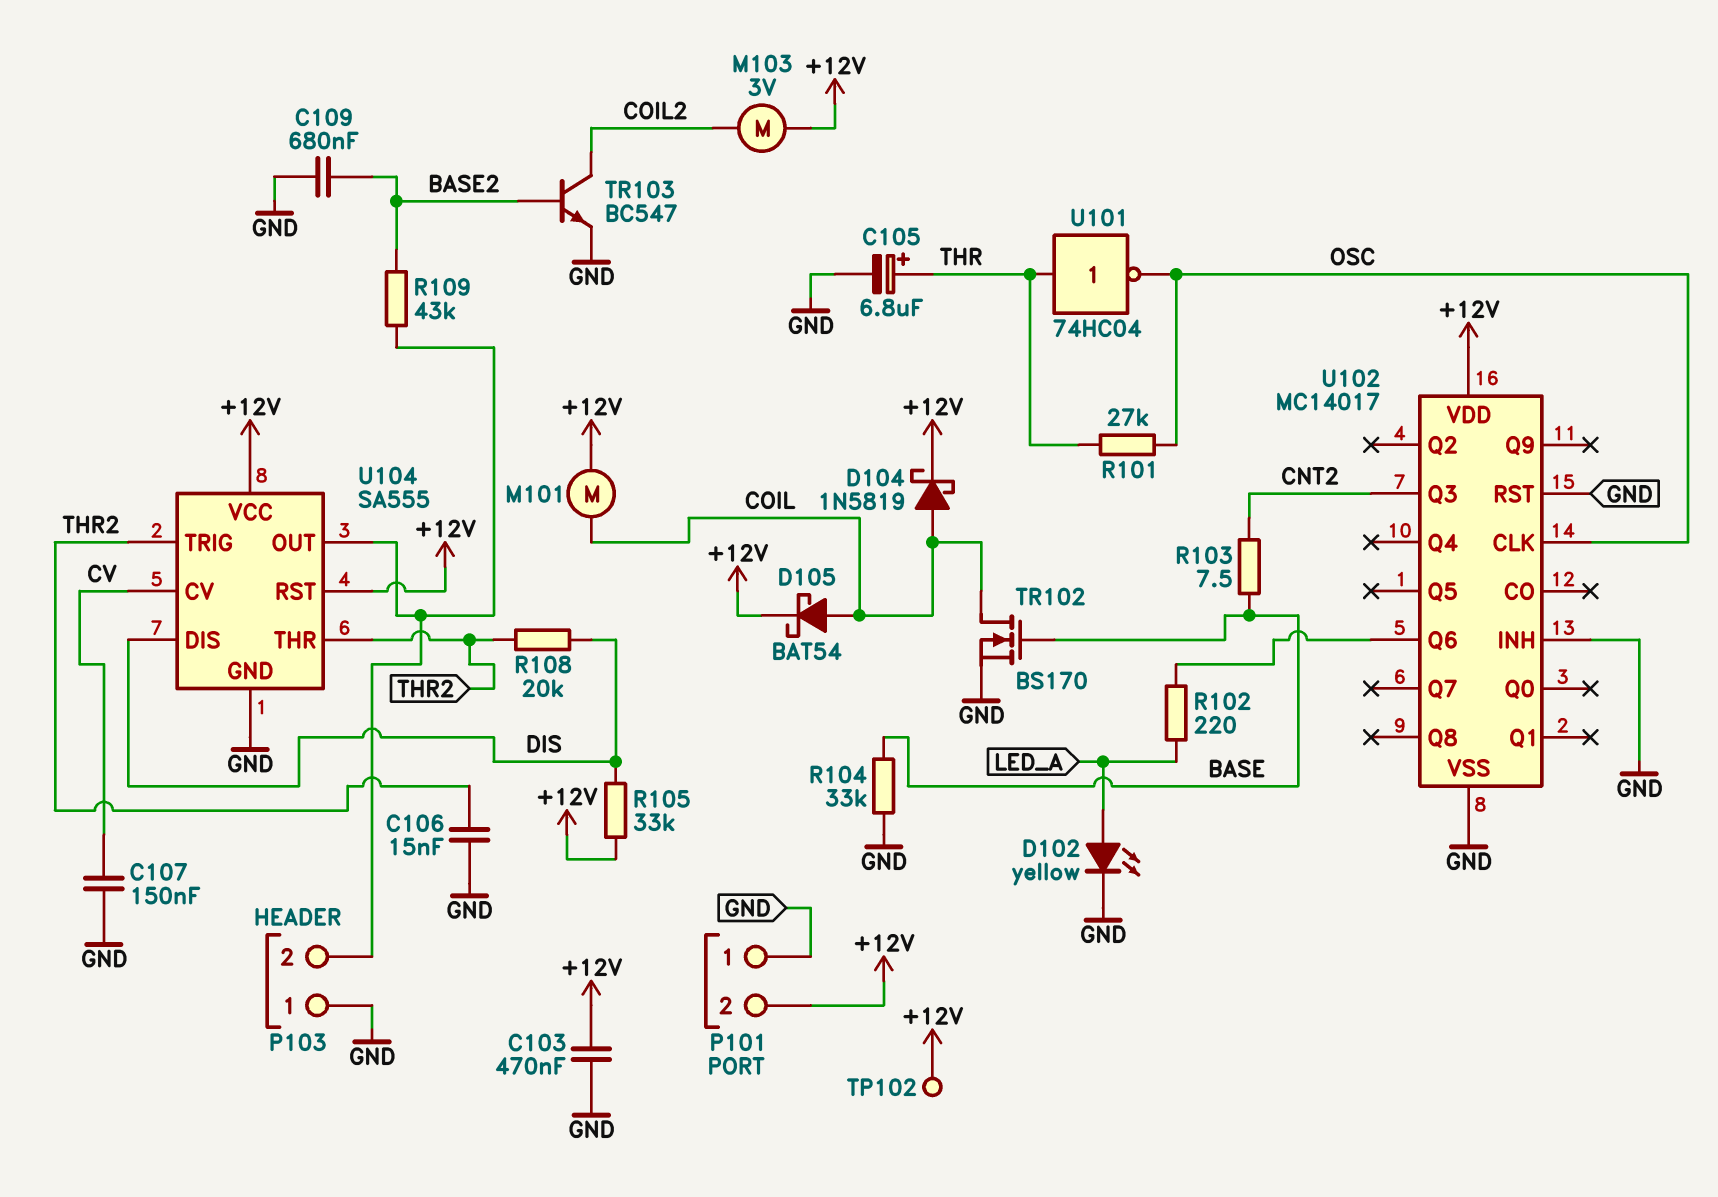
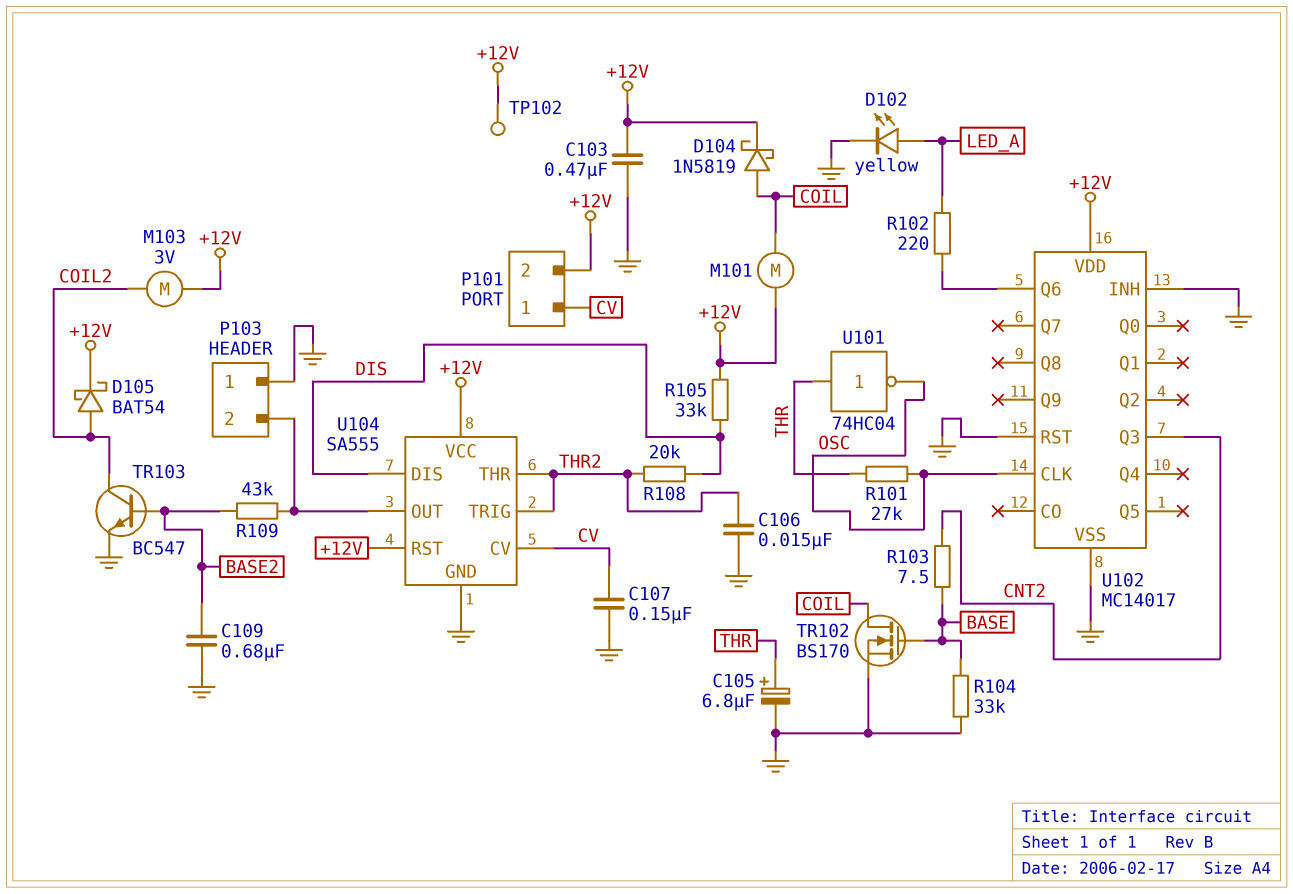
D105: schottky BAT54 (A COIL, K +12V) -> schottky BAT54 (A COIL2, K +12V)
P101 pin 1: GND -> CV

